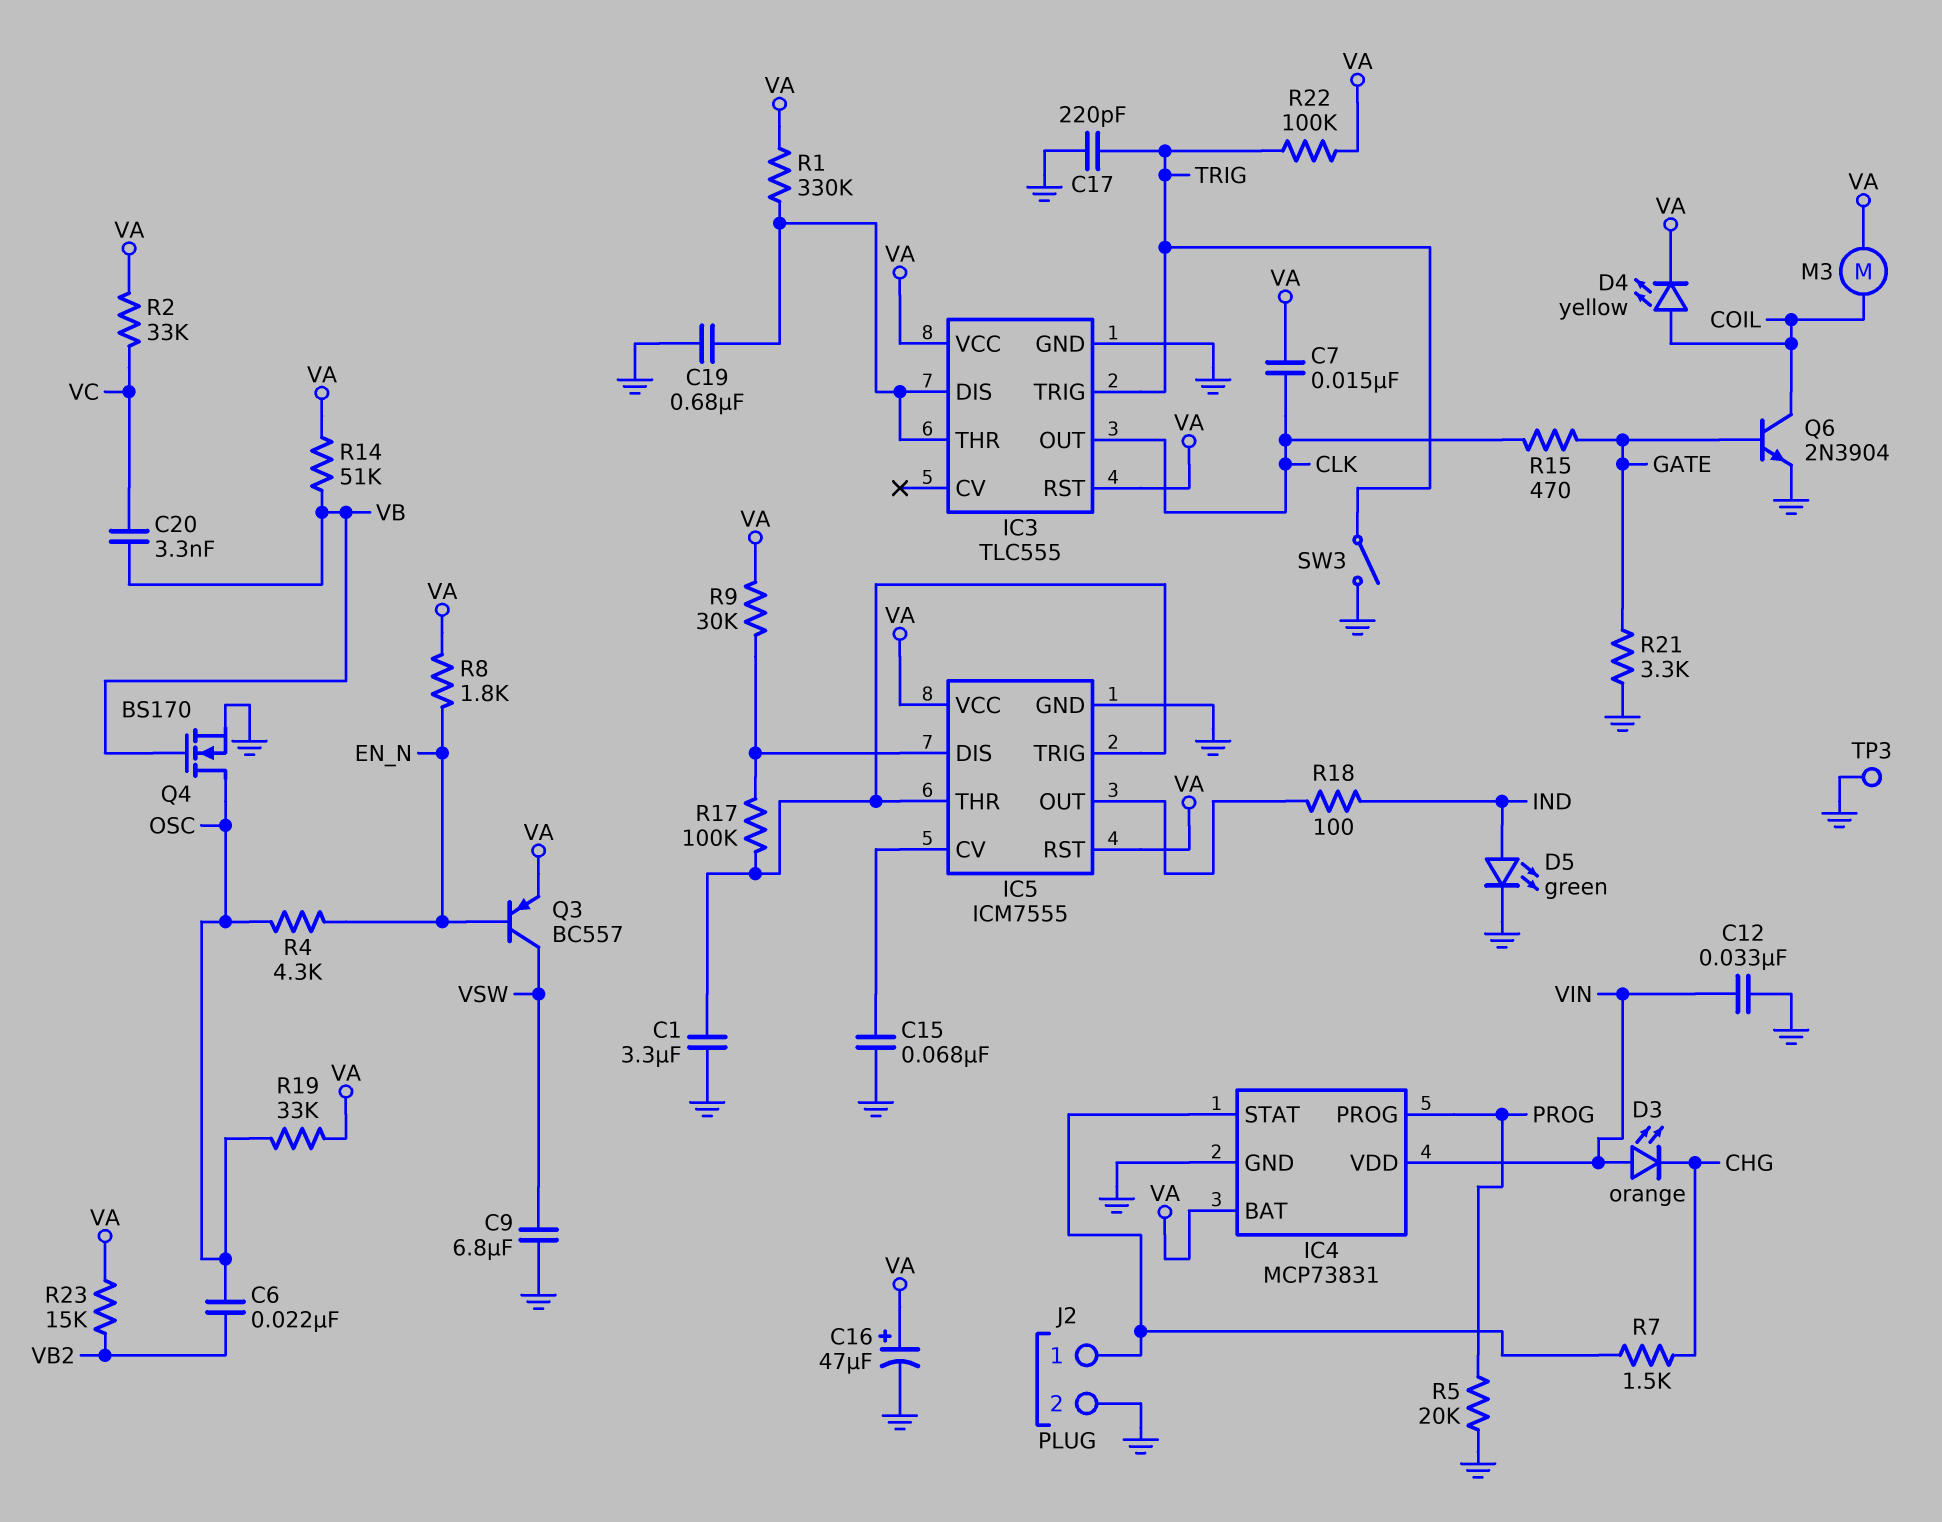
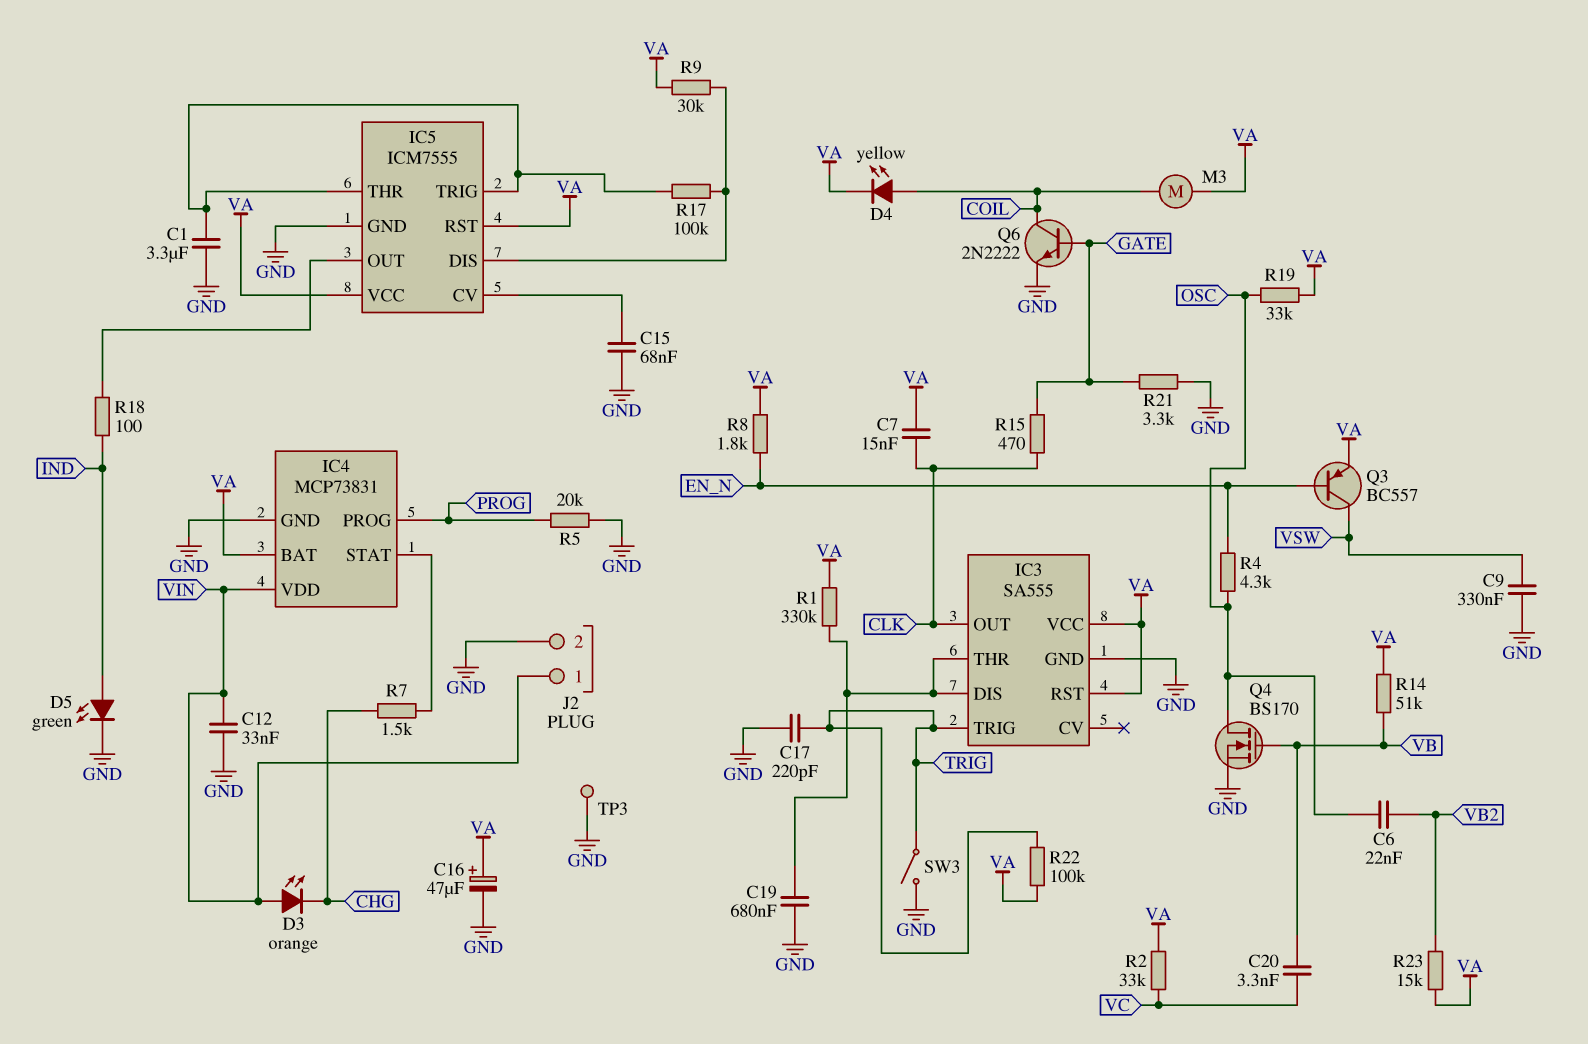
C9: 6.8uF (GND, VSW) -> 330nF (GND, VSW)
IC3: TLC555 -> SA555
J2 pin 1: IC4/STAT -> VIN
Q6: NPN 2N3904 (B GATE, C COIL, E GND) -> NPN 2N2222 (B GATE, C COIL, E GND)

